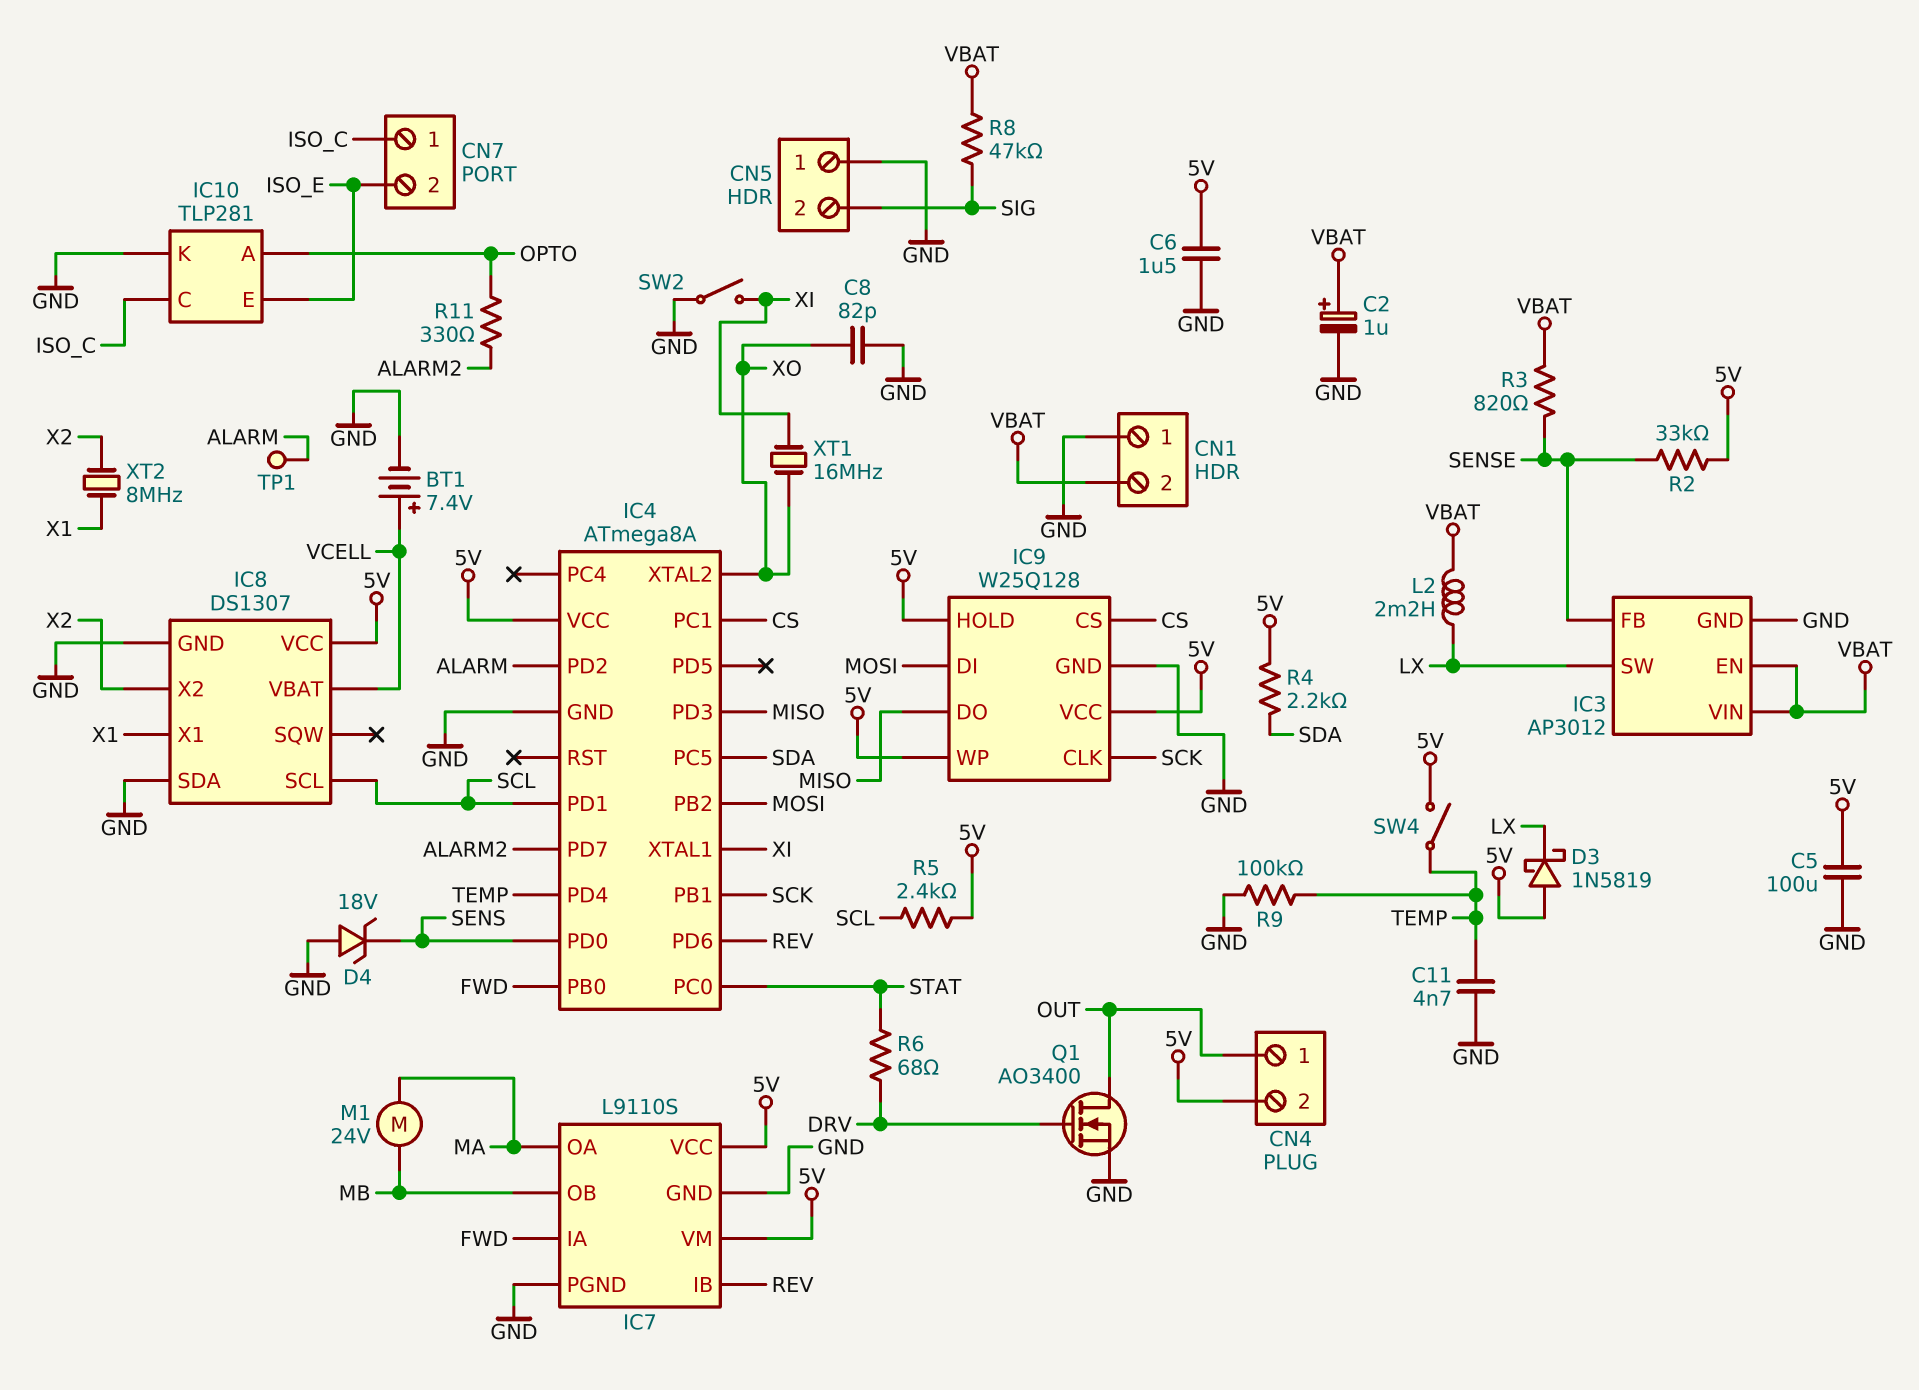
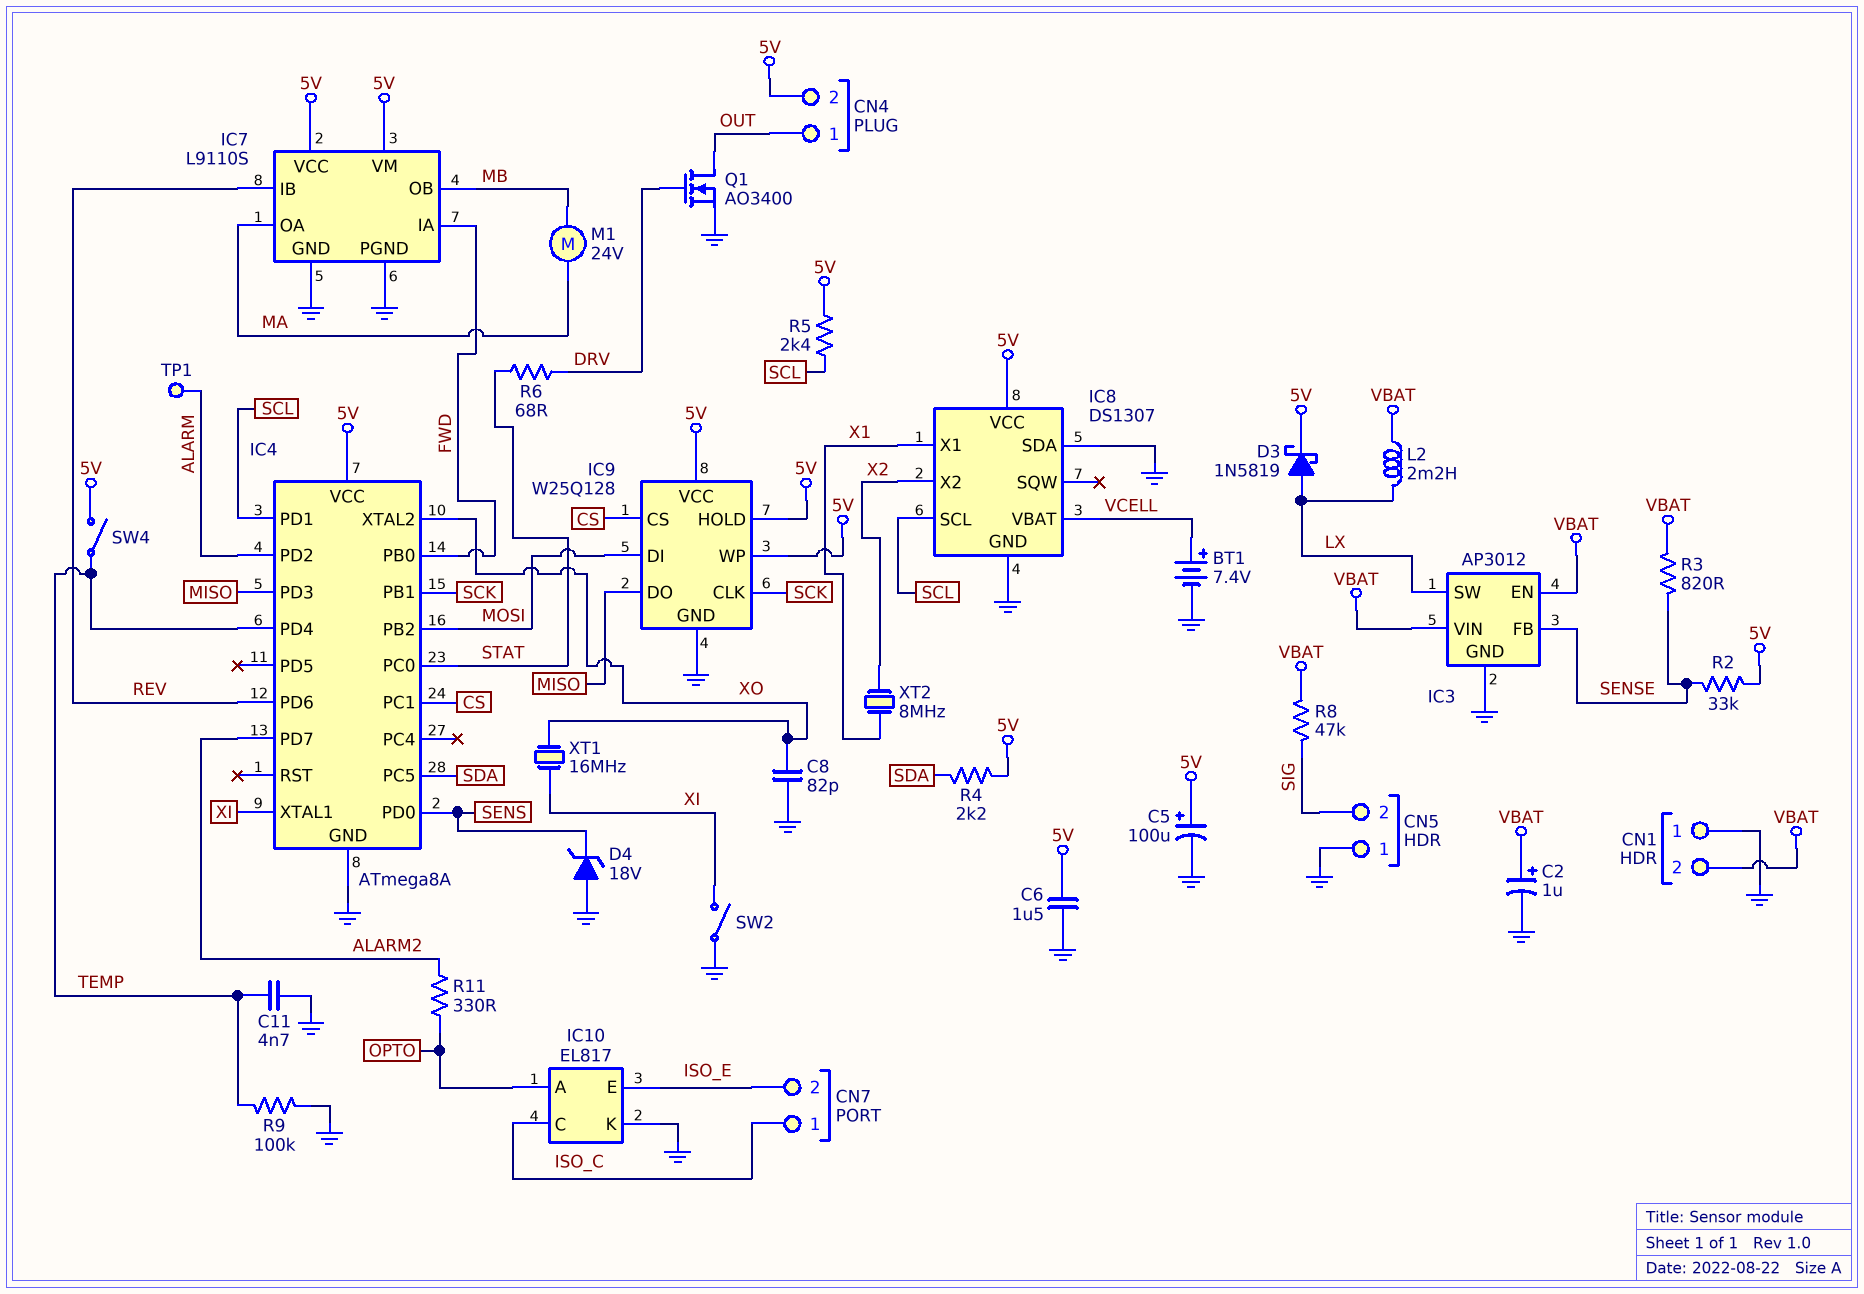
C5: 100uF (5V, GND) -> 100uF (plus 5V, minus GND)
D3: schottky 1N5819 (A 5V, K LX) -> schottky 1N5819 (A LX, K 5V)
IC10: TLP281 -> EL817

